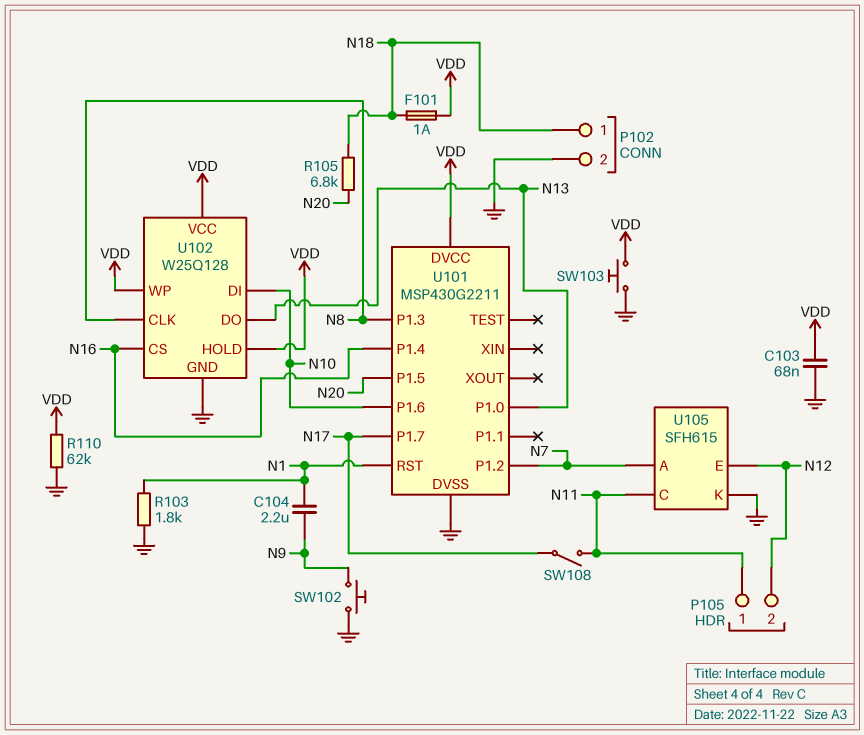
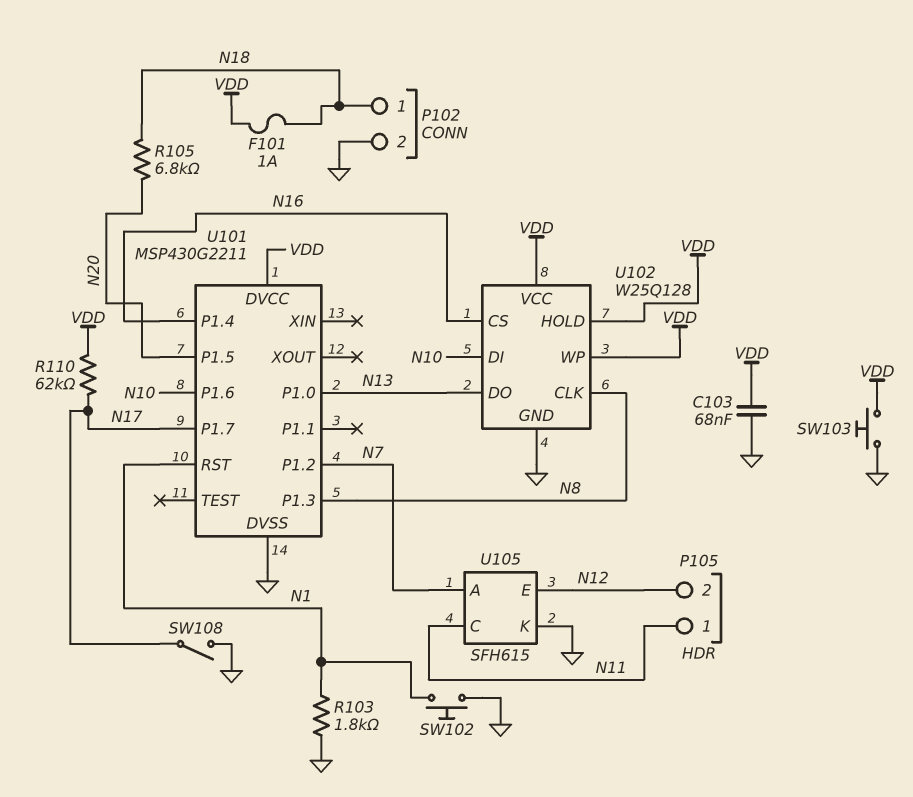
C104: 2.2uF (N1, N9) -> none
R110: 62k (GND, VDD) -> 62k (N17, VDD)
SW102: button (GND, N9) -> button (GND, N1)
SW108: switch (N11, N17) -> switch (GND, N17)

